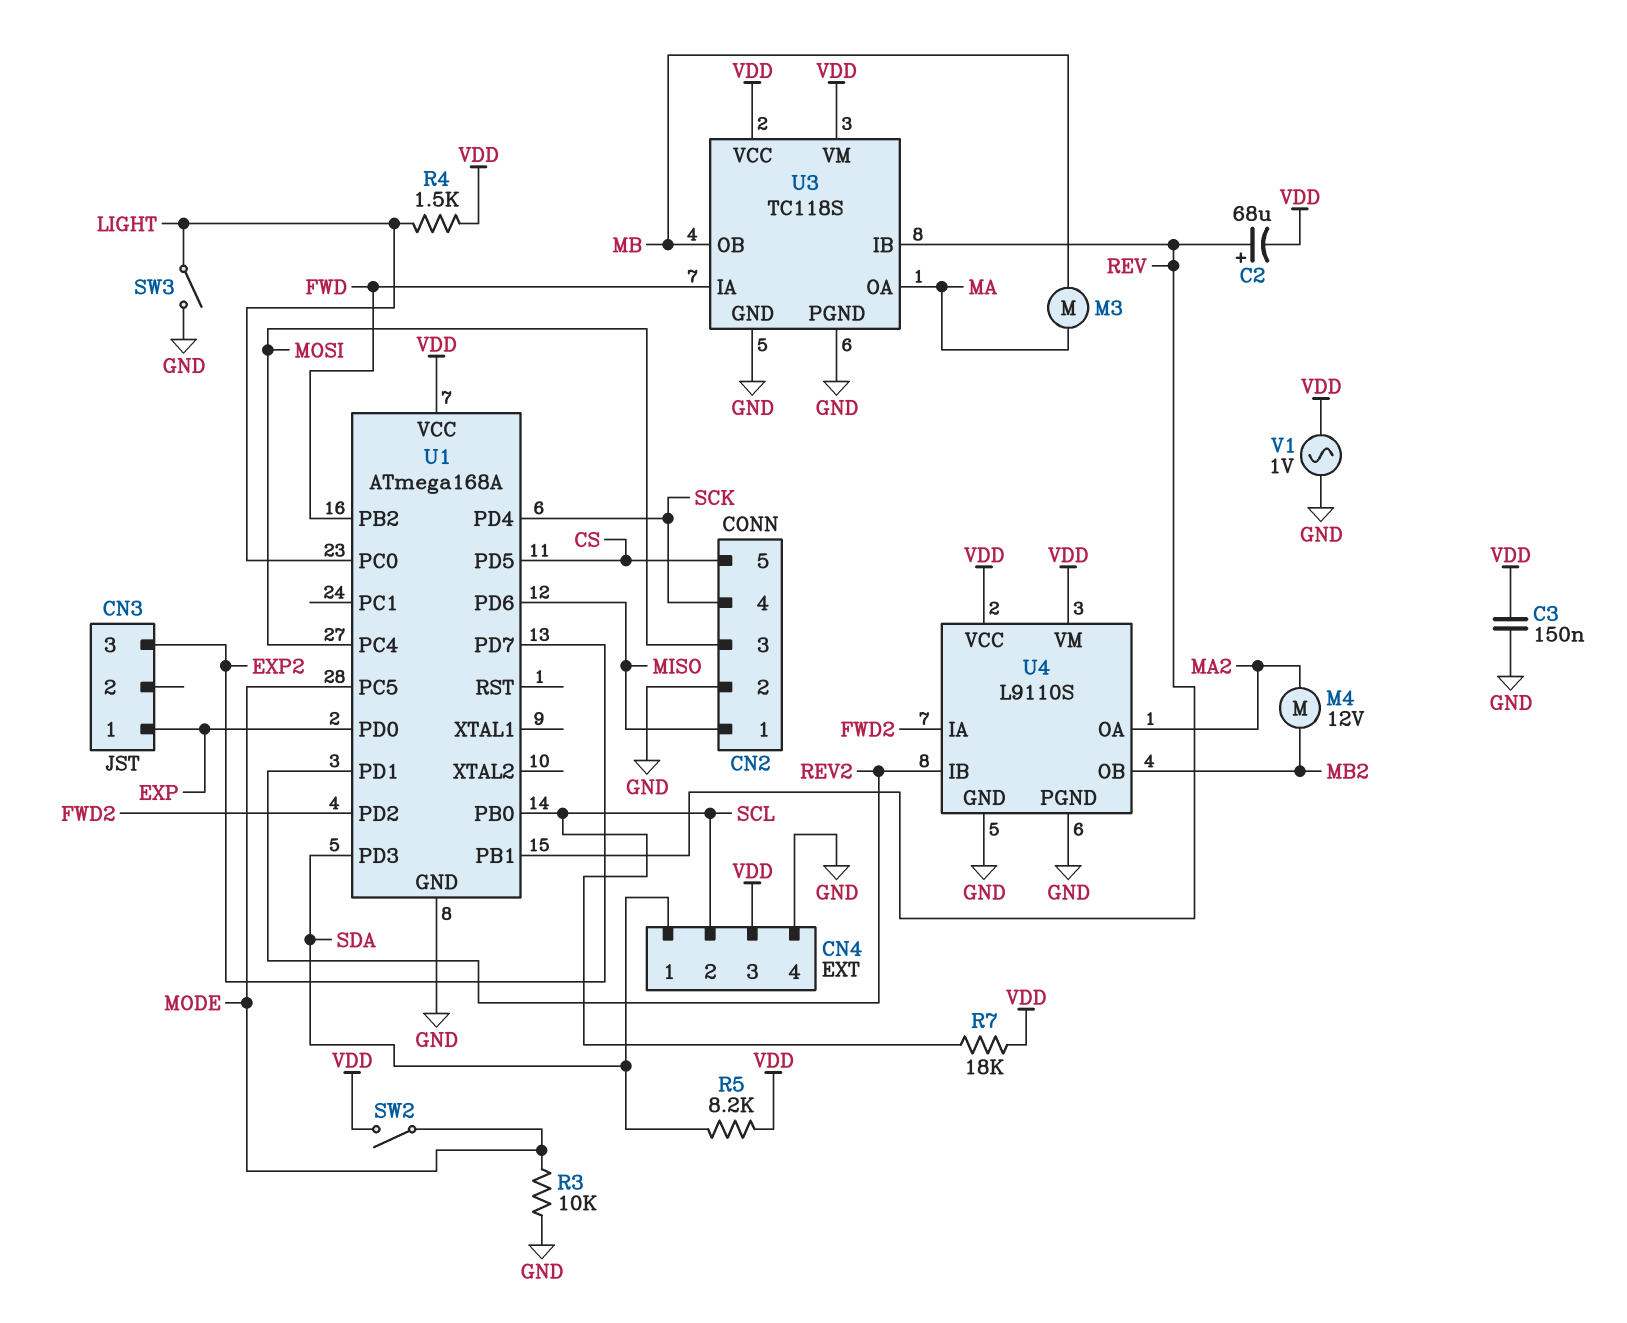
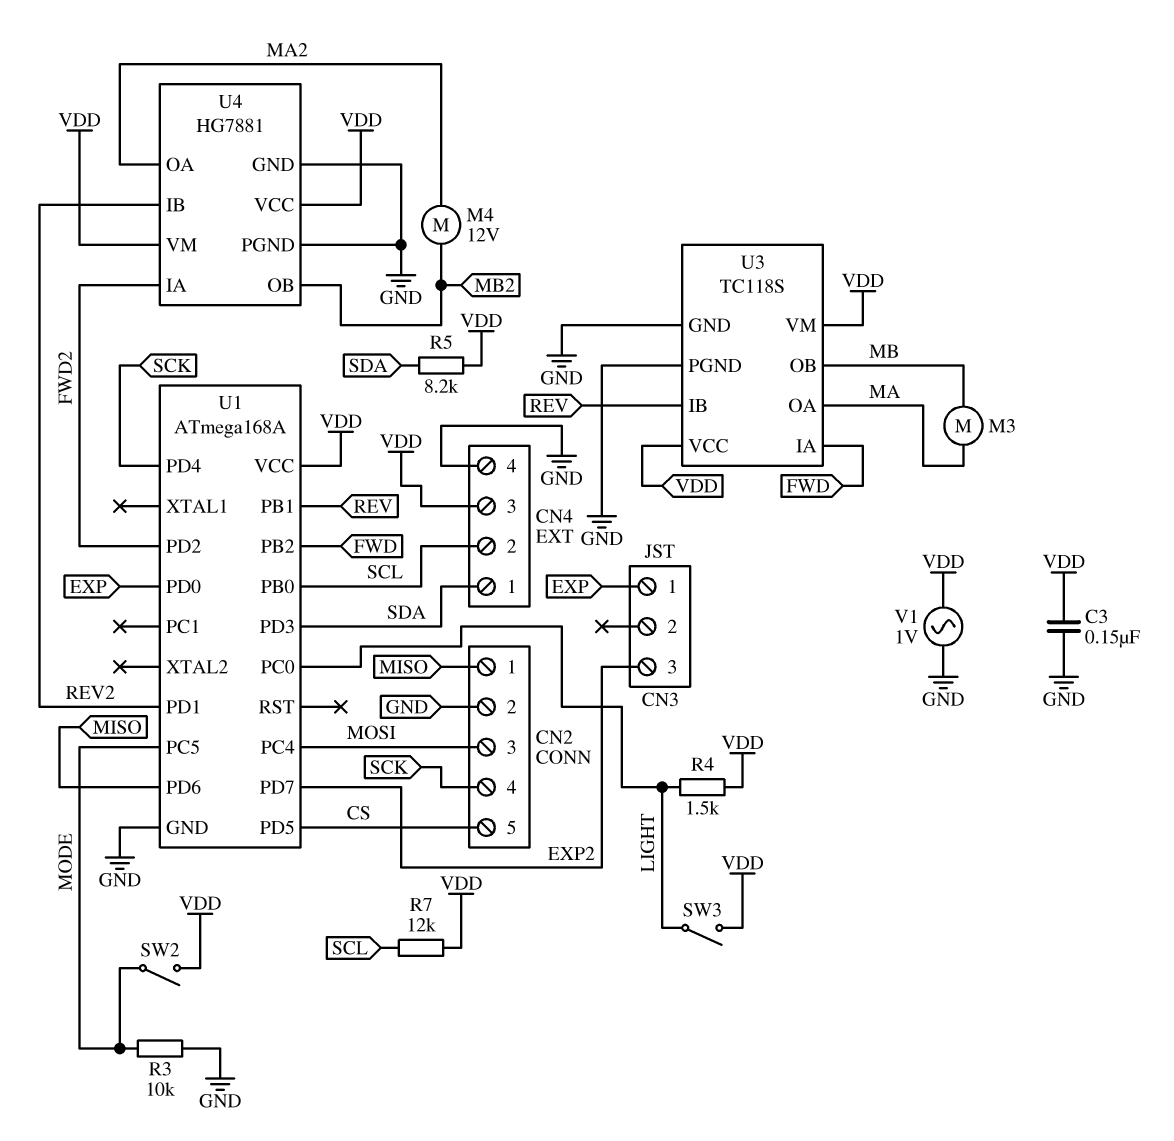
C2: 68uF (plus REV, minus VDD) -> none
R7: 18k (SCL, VDD) -> 12k (SCL, VDD)
SW3: switch (GND, LIGHT) -> switch (LIGHT, VDD)
U4: L9110S -> HG7881

